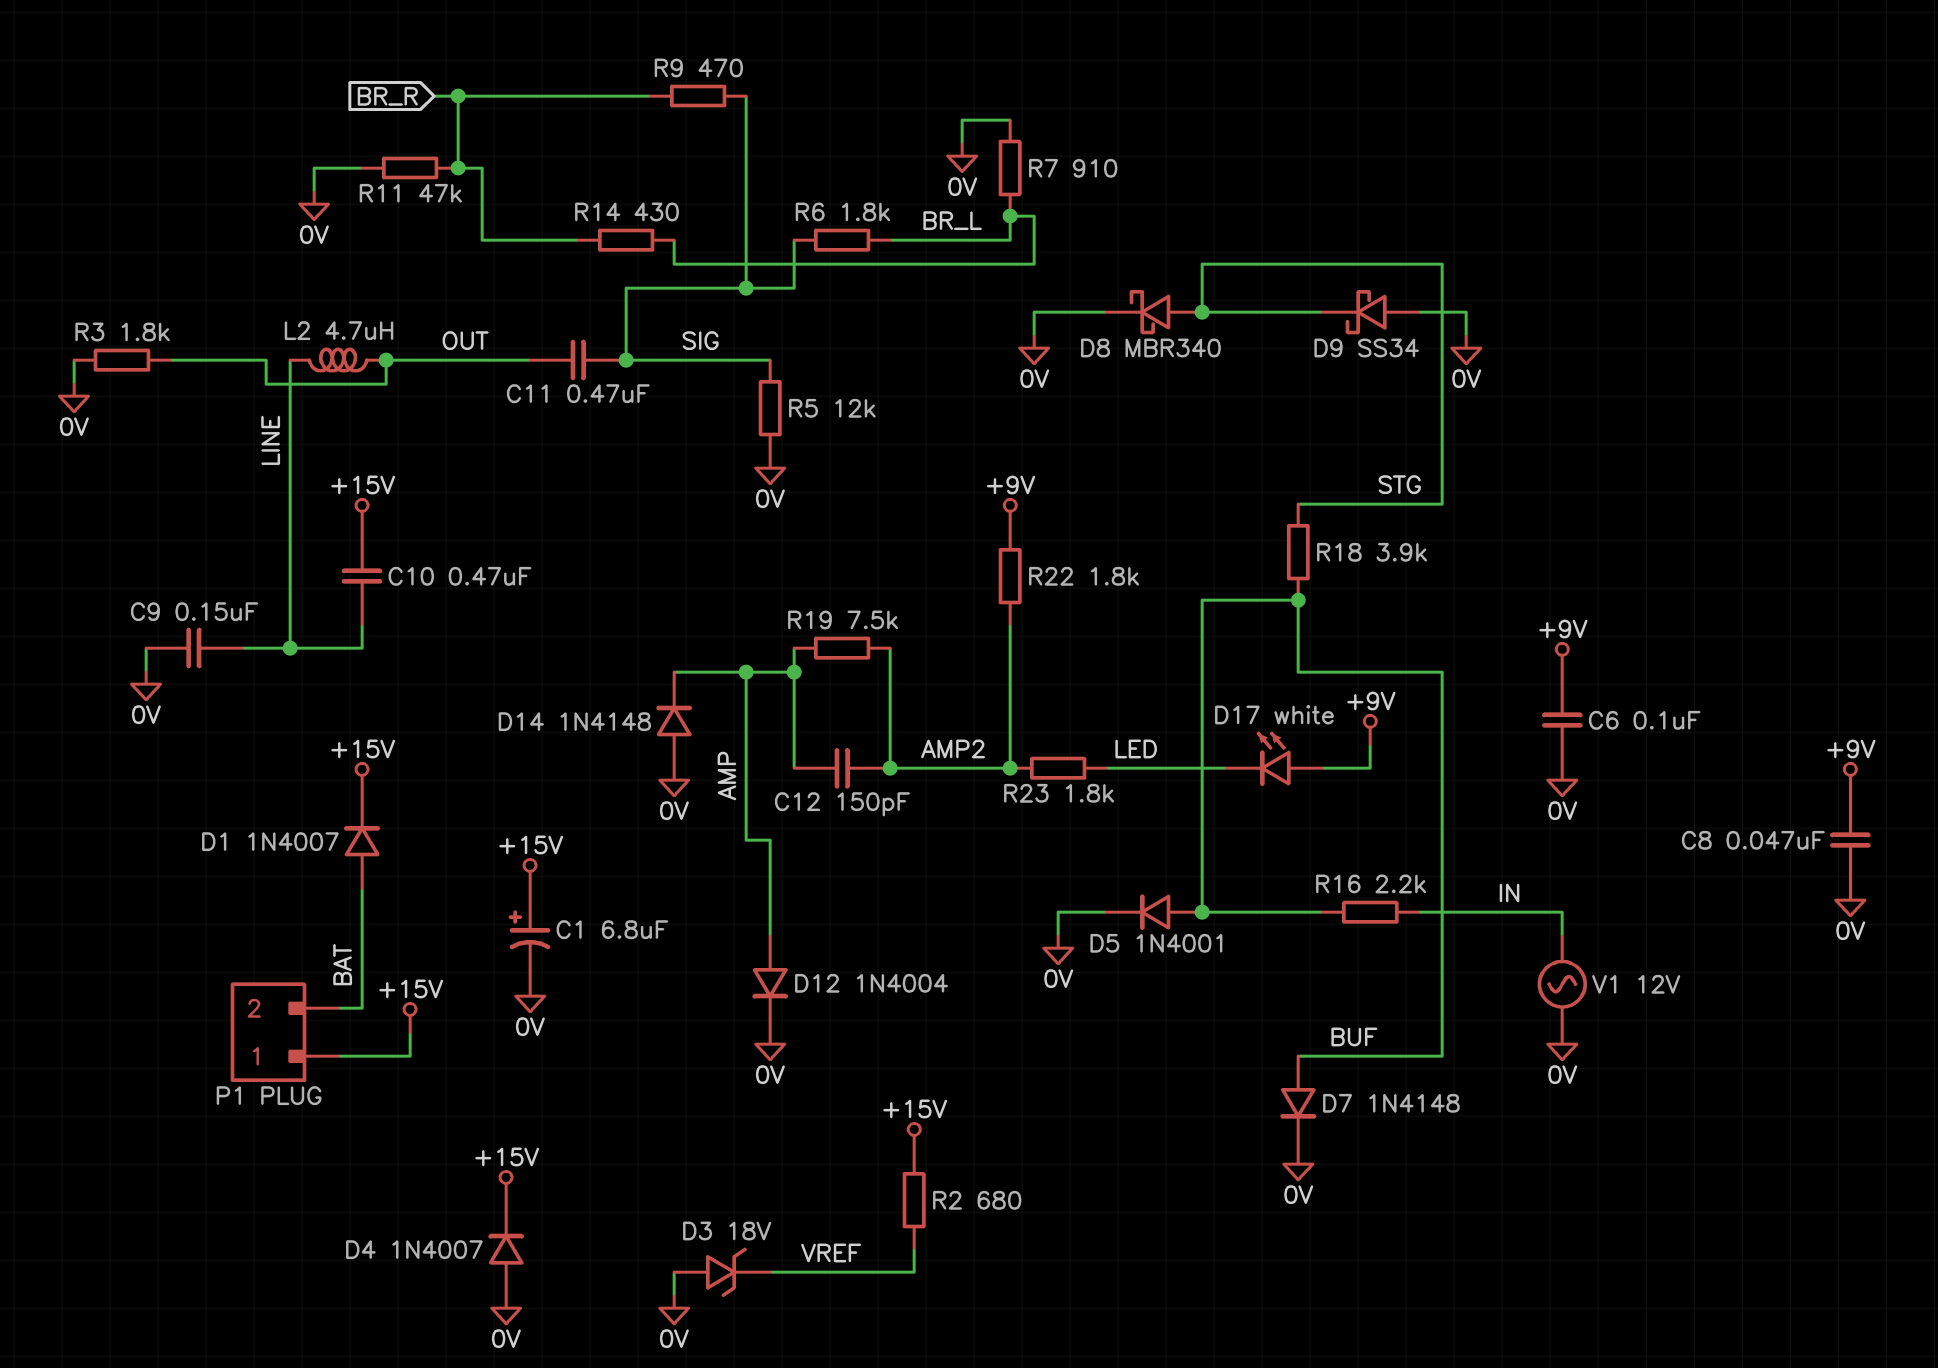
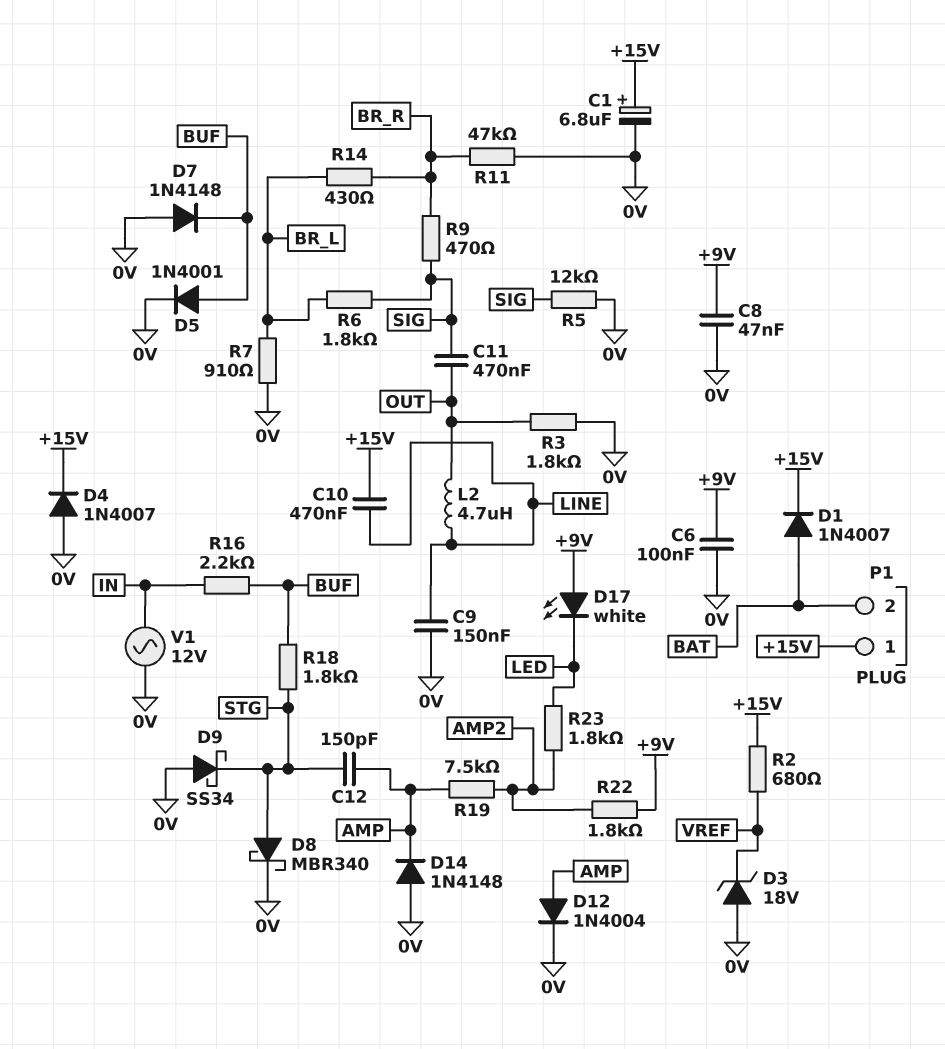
C12: 150pF (AMP, AMP2) -> 150pF (AMP, STG)
D7: diode 1N4148 (A BUF, K 0V) -> diode 1N4148 (A 0V, K BUF)
R18: 3.9k (BUF, STG) -> 1.8k (BUF, STG)

